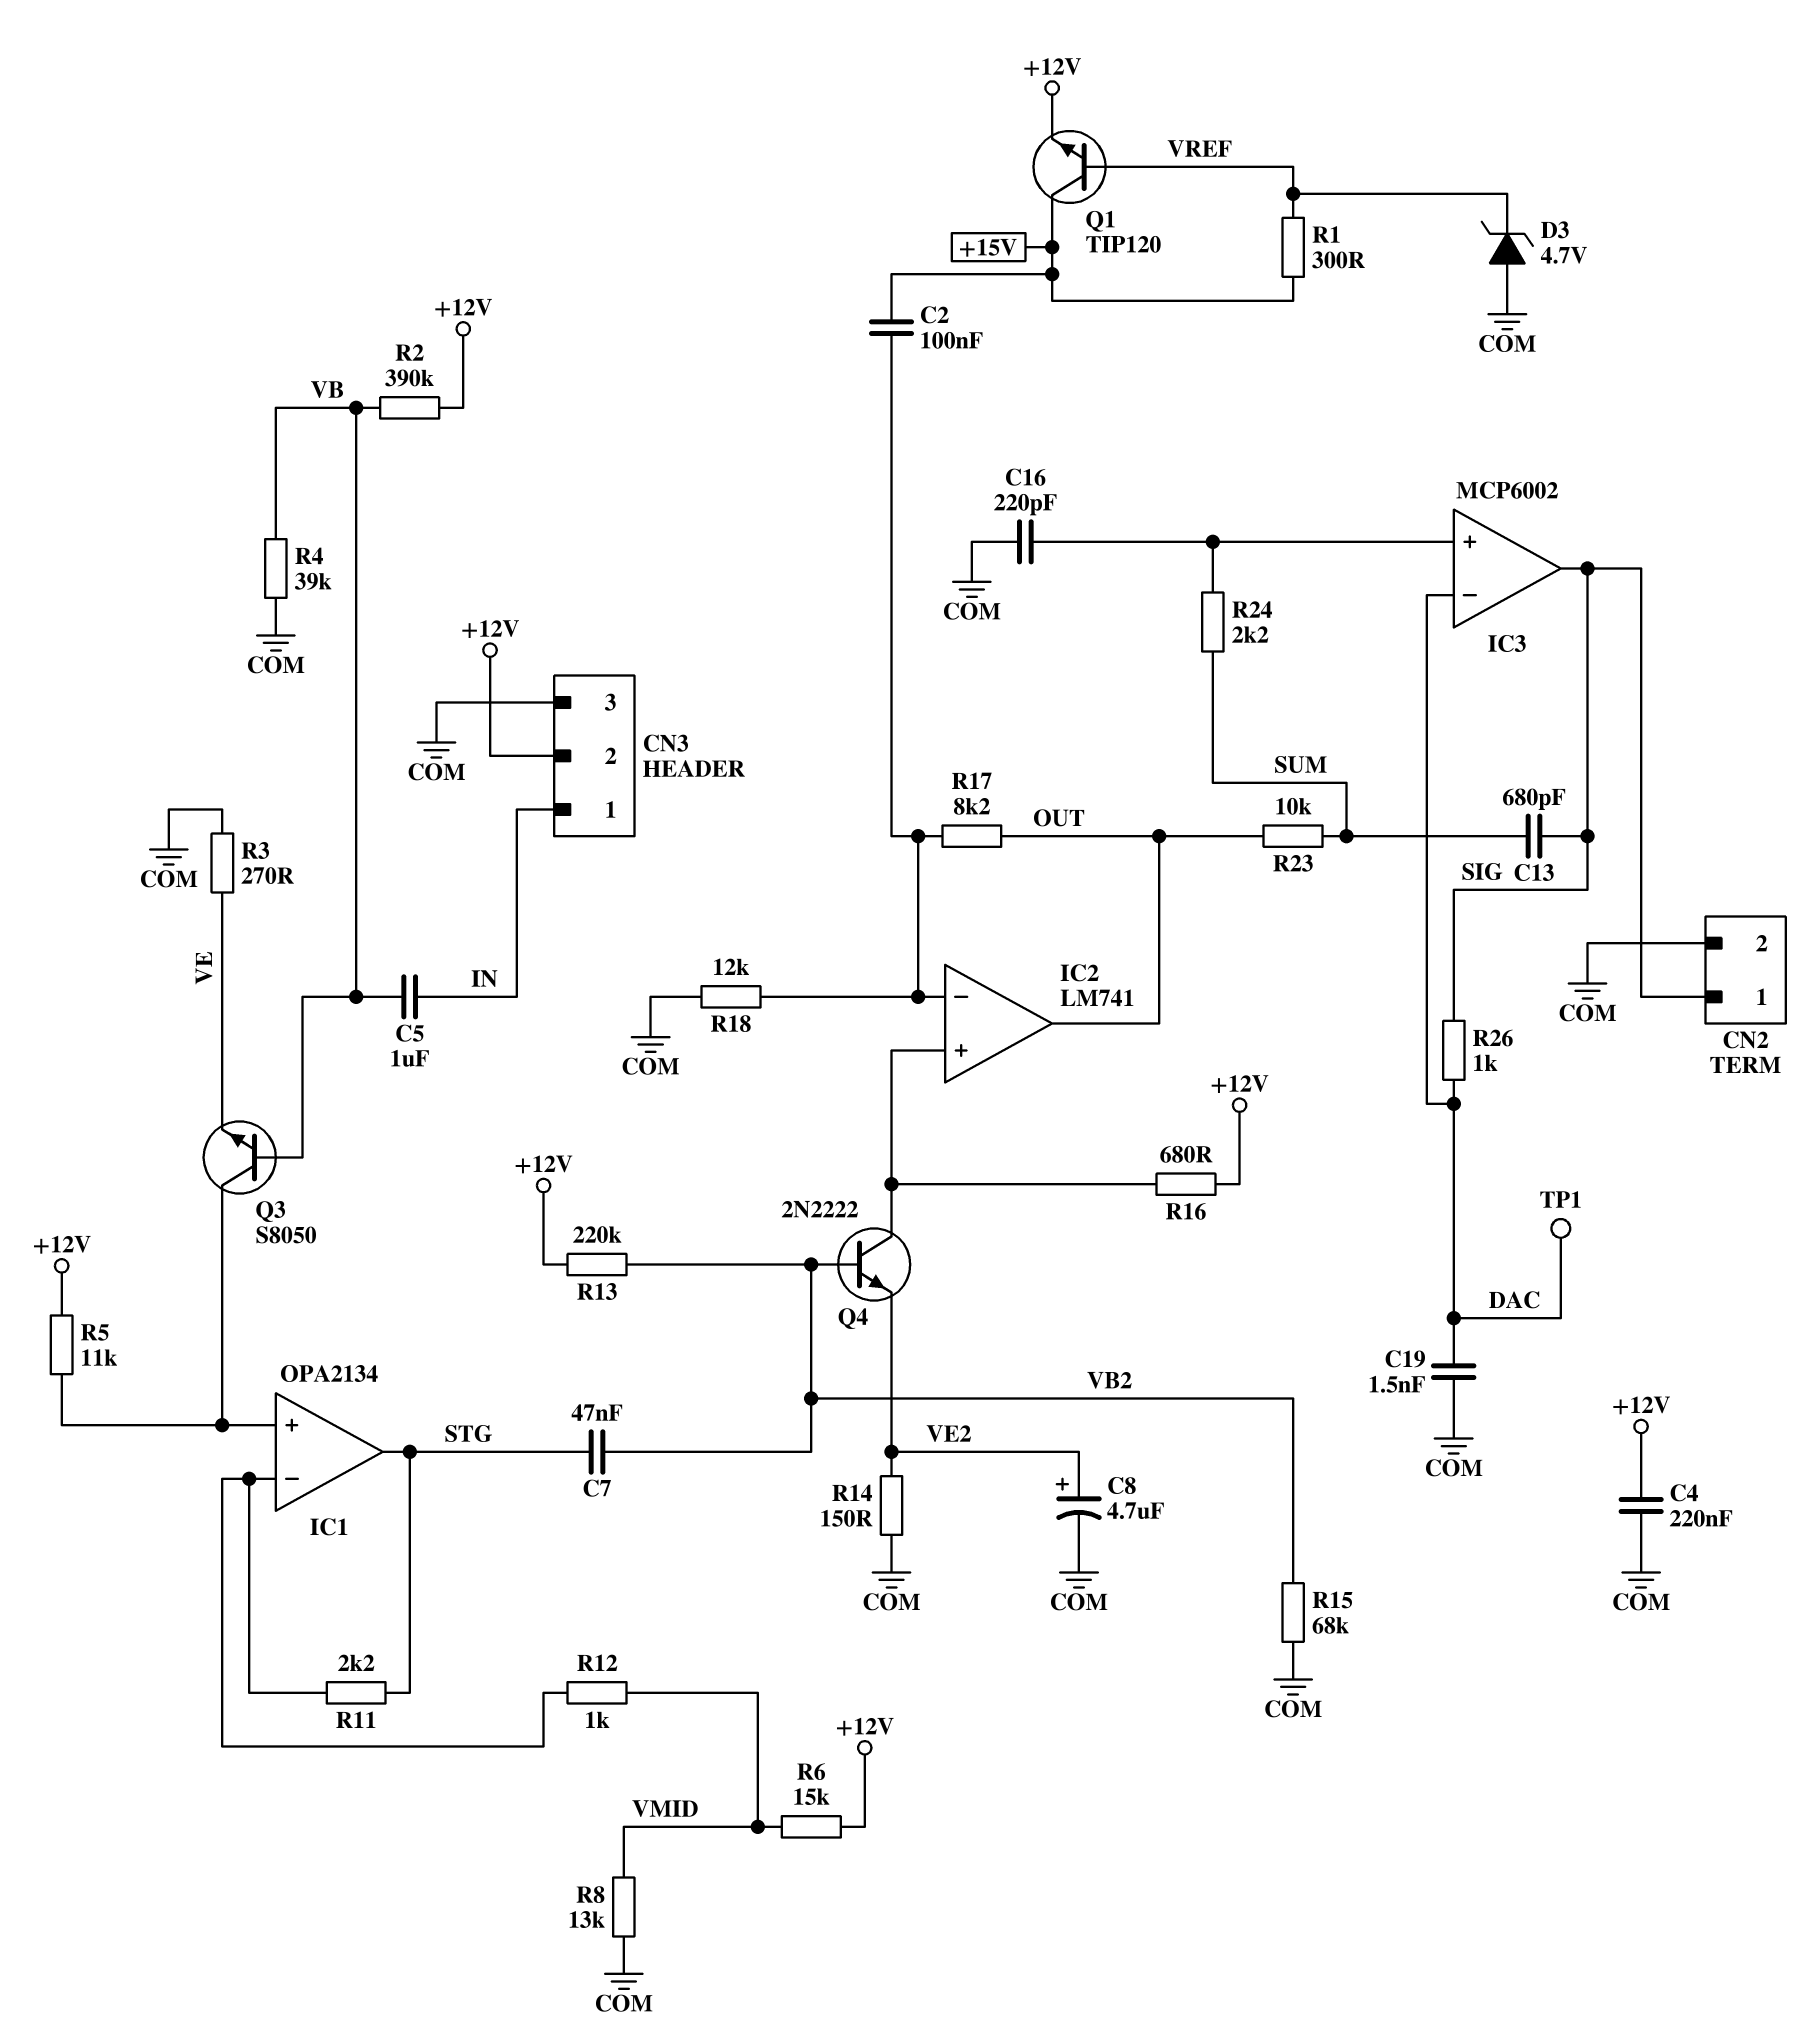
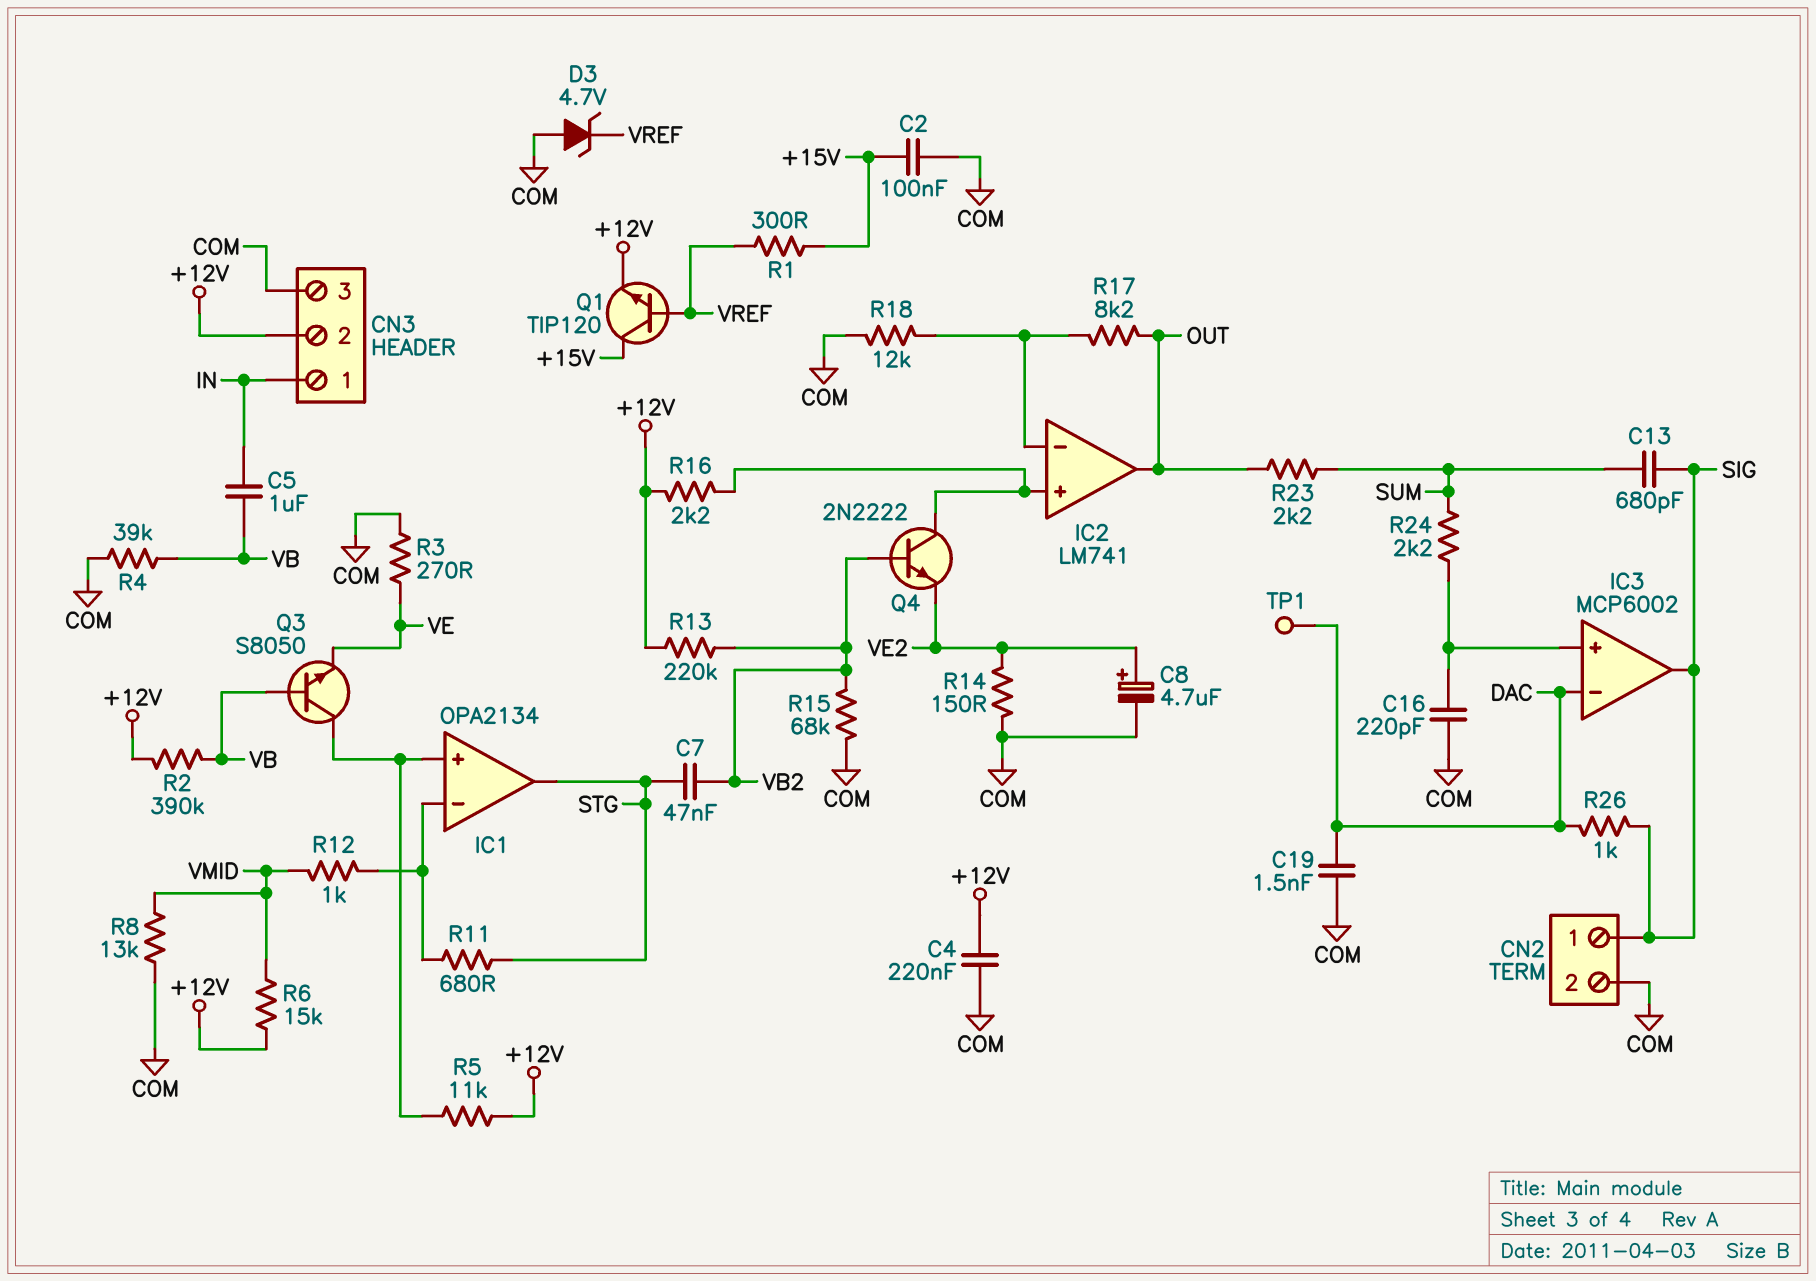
C2: 100nF (+15V, IC2/in-) -> 100nF (+15V, COM)
R11: 2.2k (IC1/in-, STG) -> 680 (IC1/in-, STG)
R16: 680 (+12V, IC2/in+) -> 2.2k (+12V, IC2/in+)
R23: 10k (OUT, SUM) -> 2.2k (OUT, SUM)

